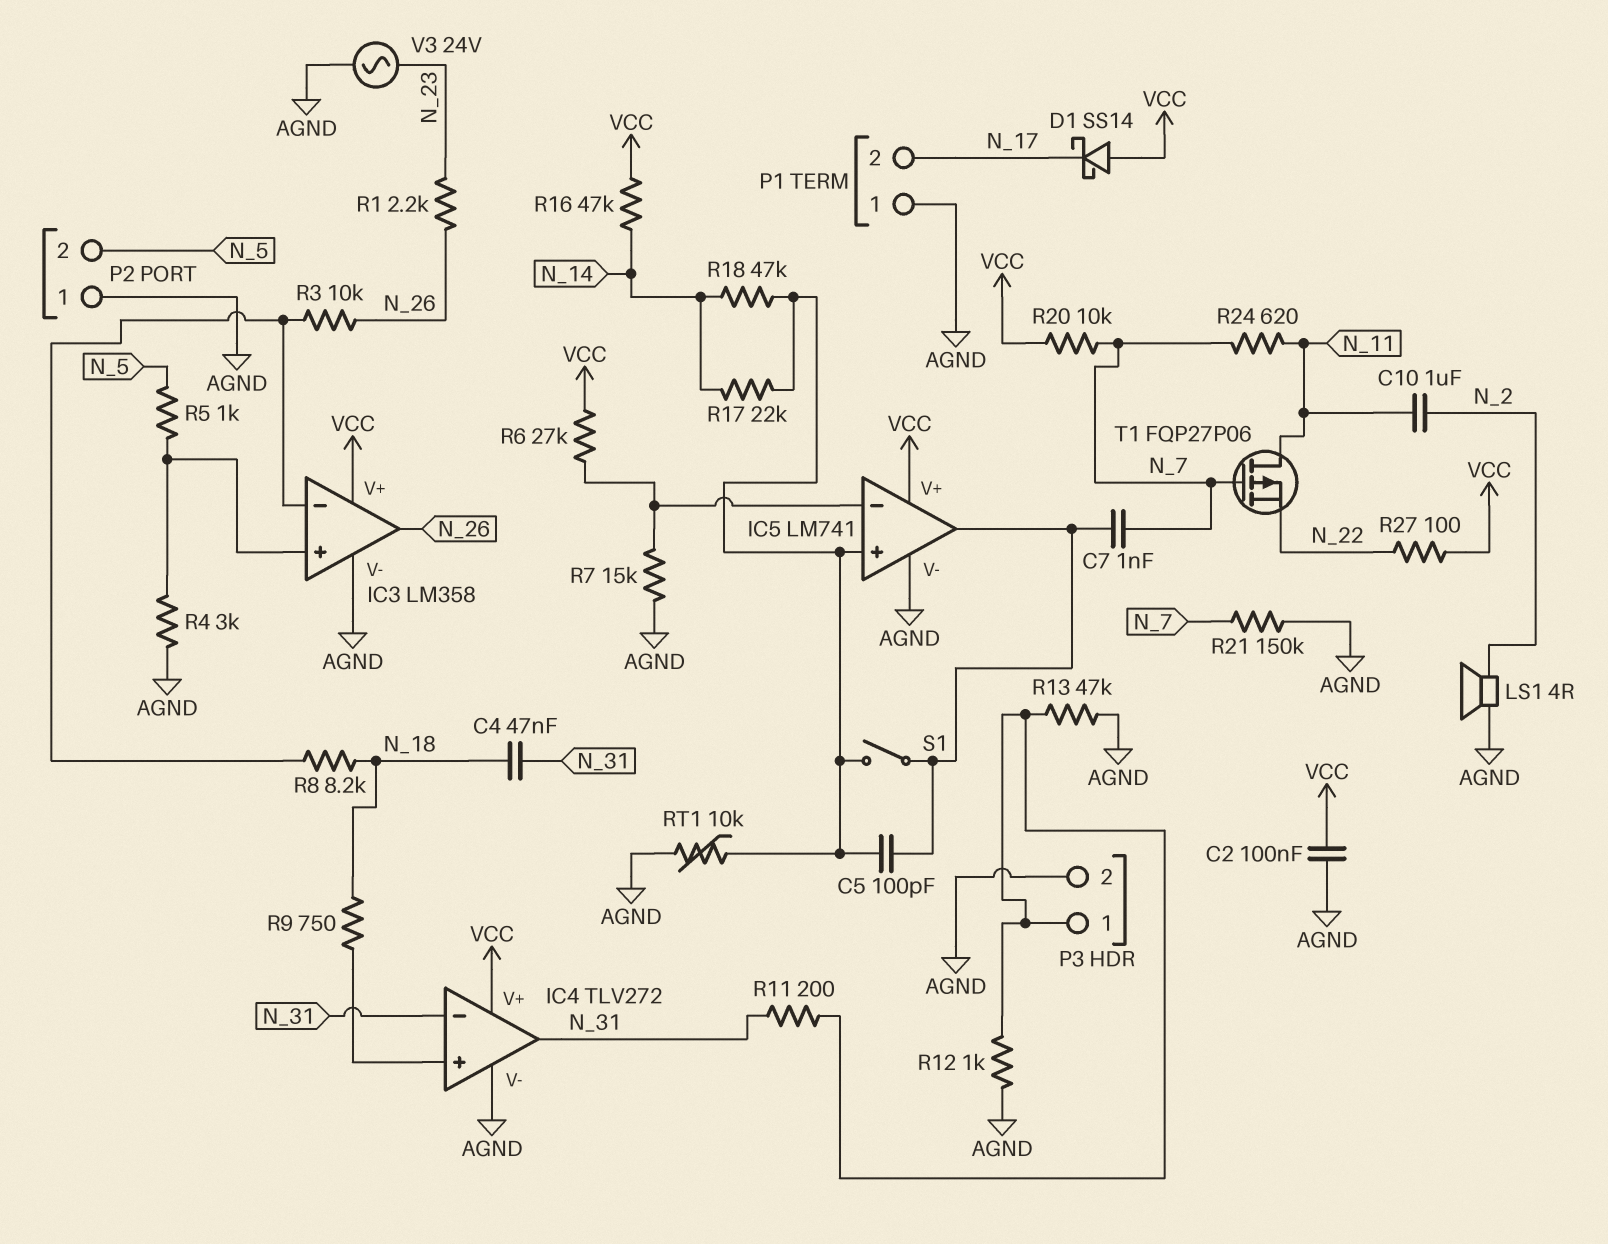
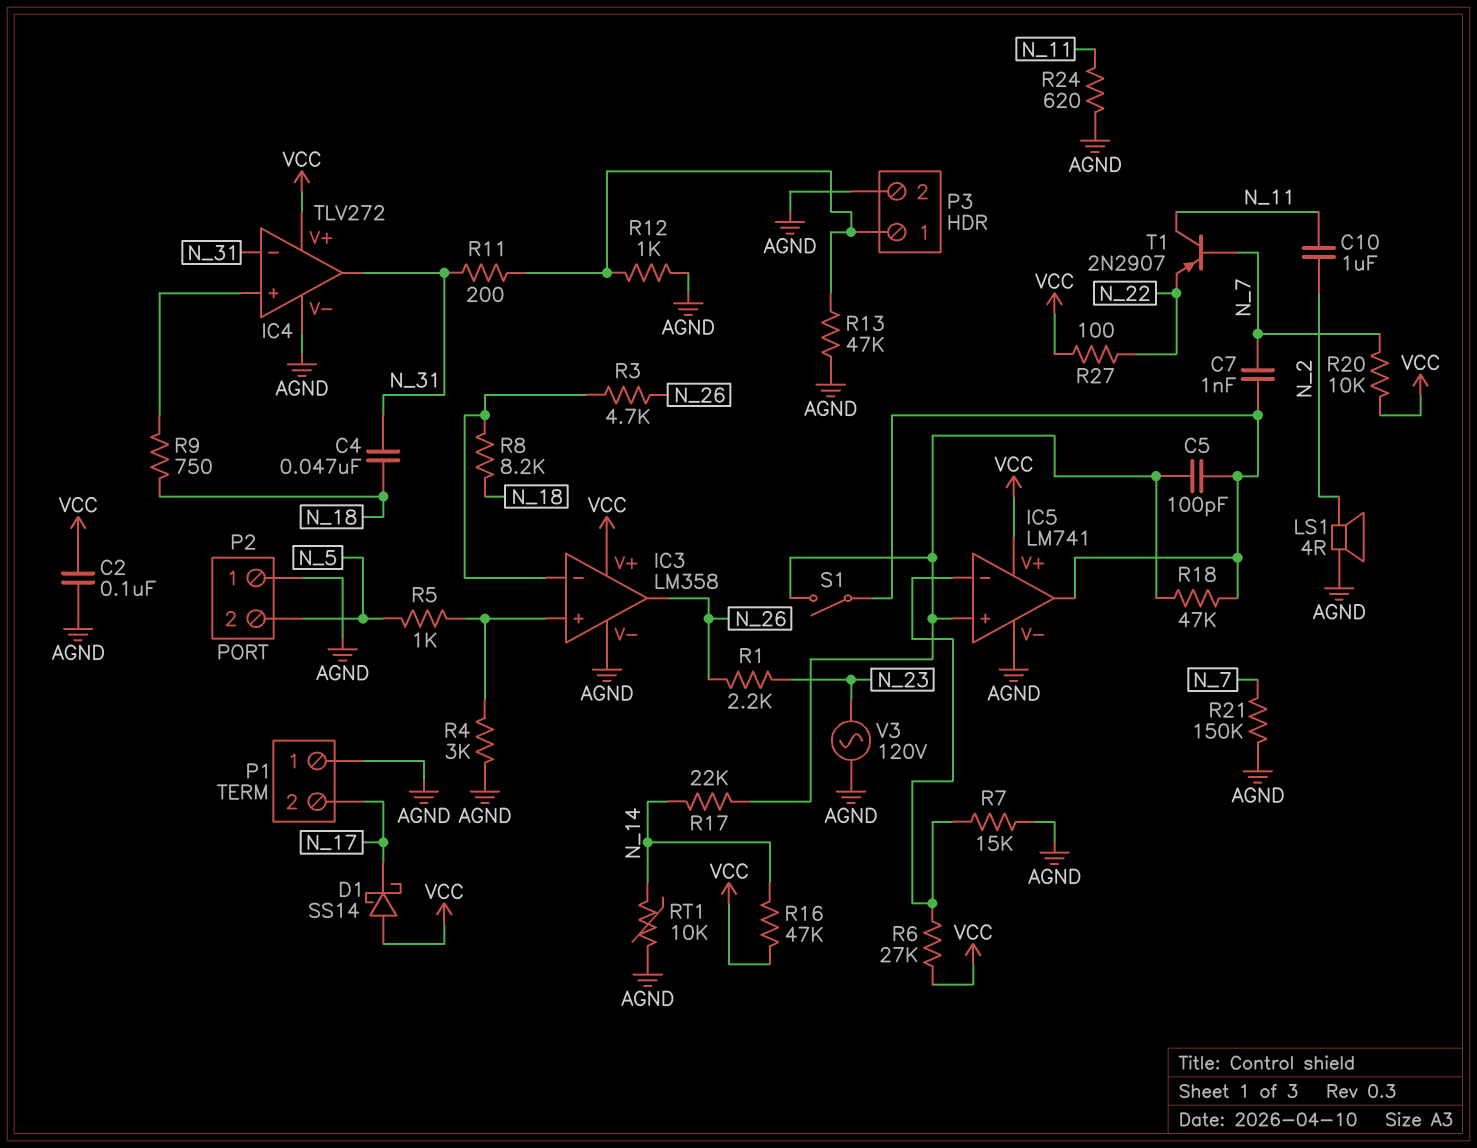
R3: 10k (IC3/in-, N_26) -> 4.7k (IC3/in-, N_26)
R18: 47k (IC5/in+, N_14) -> 47k (IC5/in+, IC5/out)
R24: 620 (N_7, N_11) -> 620 (AGND, N_11)
RT1: 10k (AGND, IC5/in+) -> 10k (AGND, N_14)
T1: PMOS FQP27P06 (G N_7, D N_11, S N_22) -> PNP 2N2907 (B N_7, C N_11, E N_22)
V3: AC 24V (AGND, N_23) -> AC 120V (AGND, N_23)

